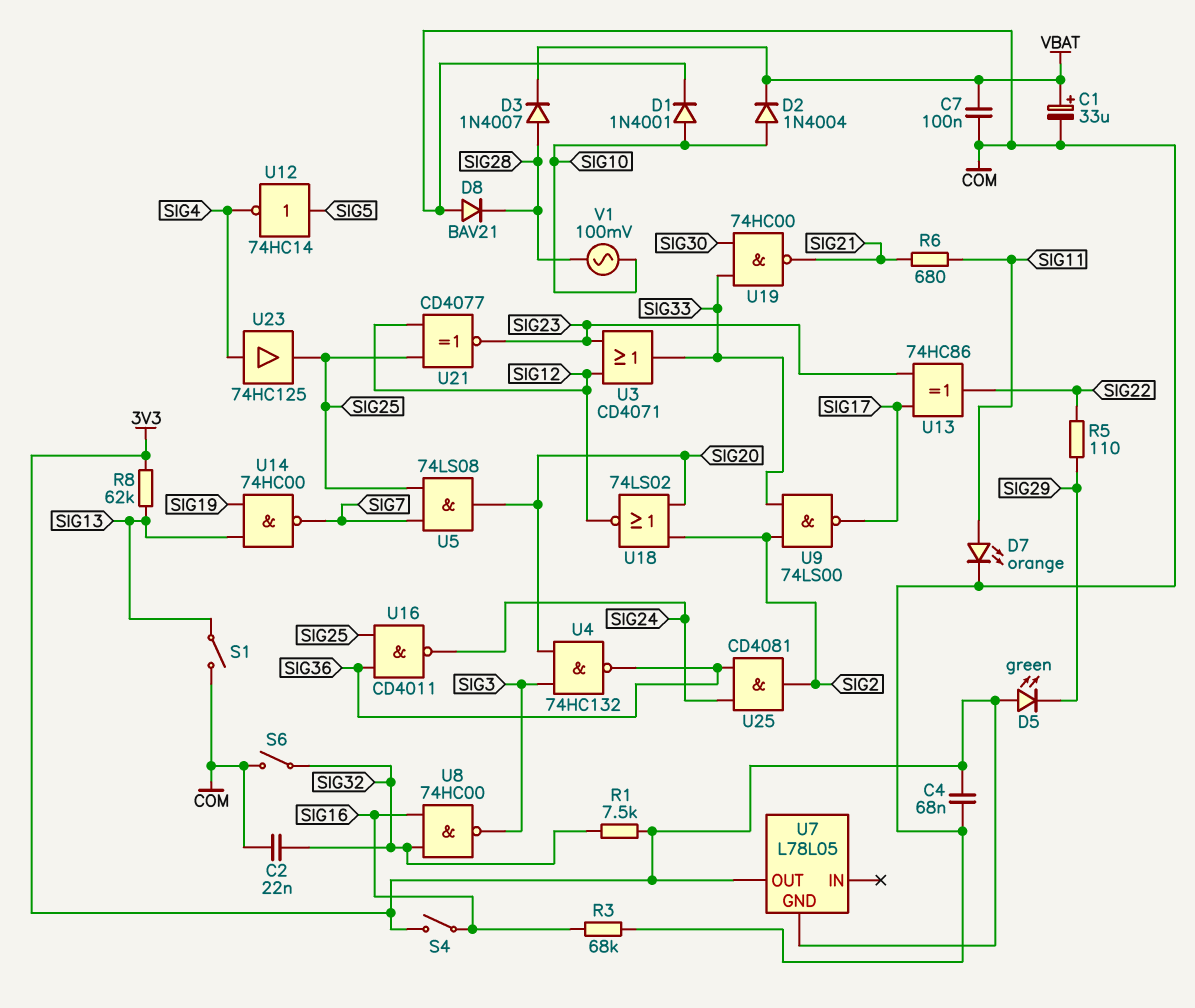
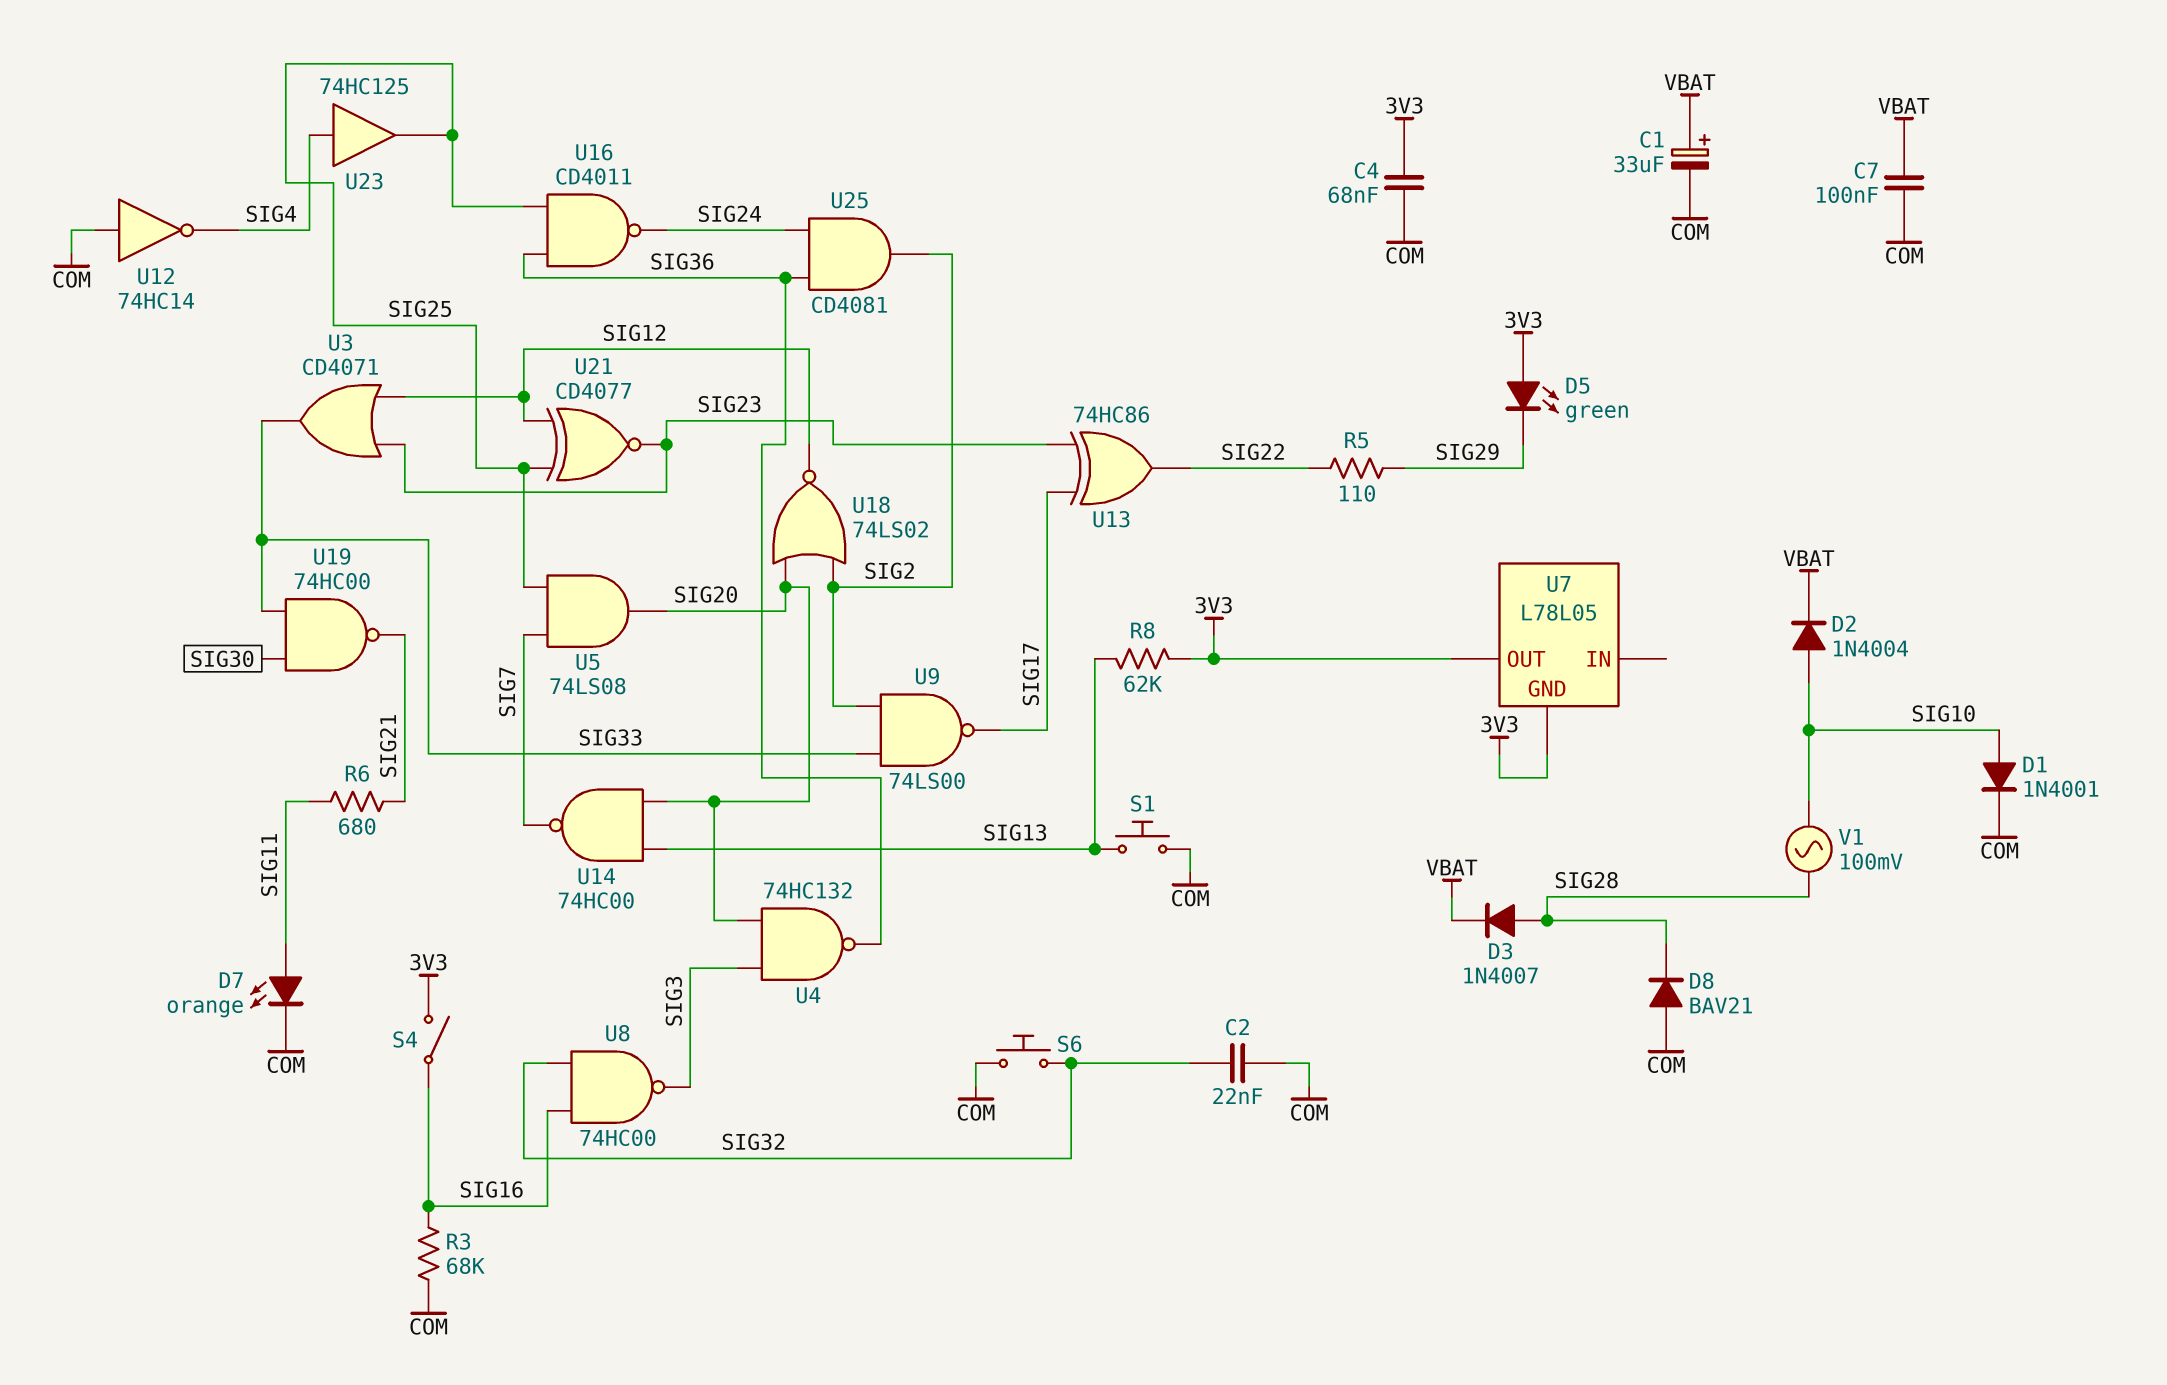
R1: 7.5k (3V3, SIG32) -> none
S1: switch (COM, SIG13) -> button (COM, SIG13)
S6: switch (COM, SIG32) -> button (COM, SIG32)
U12: NOT 74HC14 (in SIG5, out SIG4) -> NOT 74HC14 (in COM, out SIG4)
U14: NAND 74HC00 (in SIG13, in SIG19, out SIG7) -> NAND 74HC00 (in SIG13, in SIG20, out SIG7)

